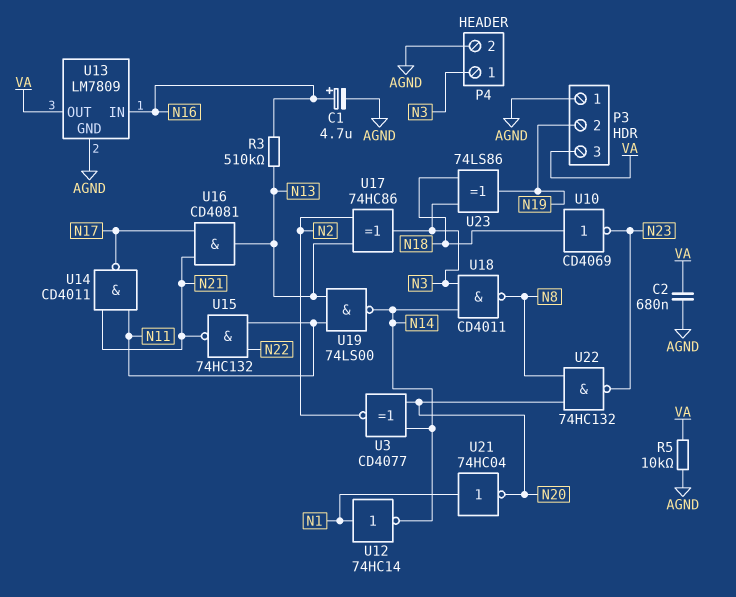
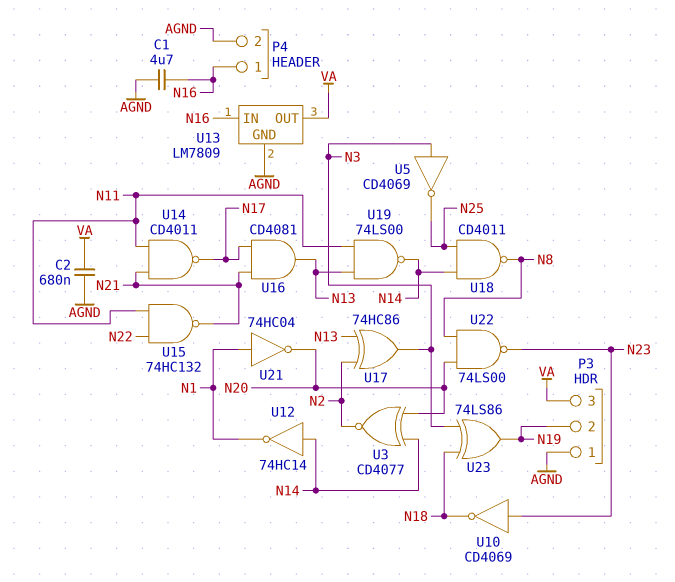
C1: 4.7uF (plus N16, minus AGND) -> 4.7uF (AGND, N16)
P4 pin 1: N3 -> N16
R3: 510k (N13, N16) -> none
R5: 10k (AGND, VA) -> none
U5: none -> NOT CD4069 (in N3, out N25)
U10: NOT CD4069 (in N18, out N23) -> NOT CD4069 (in N23, out N18)
U12: NOT 74HC14 (in N1, out N14) -> NOT 74HC14 (in N14, out N1)
U18: NAND CD4011 (in N3, in N14, out N8) -> NAND CD4011 (in N14, in N25, out N8)
U22: NAND 74HC132 (in N8, in N20, out N23) -> NAND 74LS00 (in N8, in N20, out N23)

